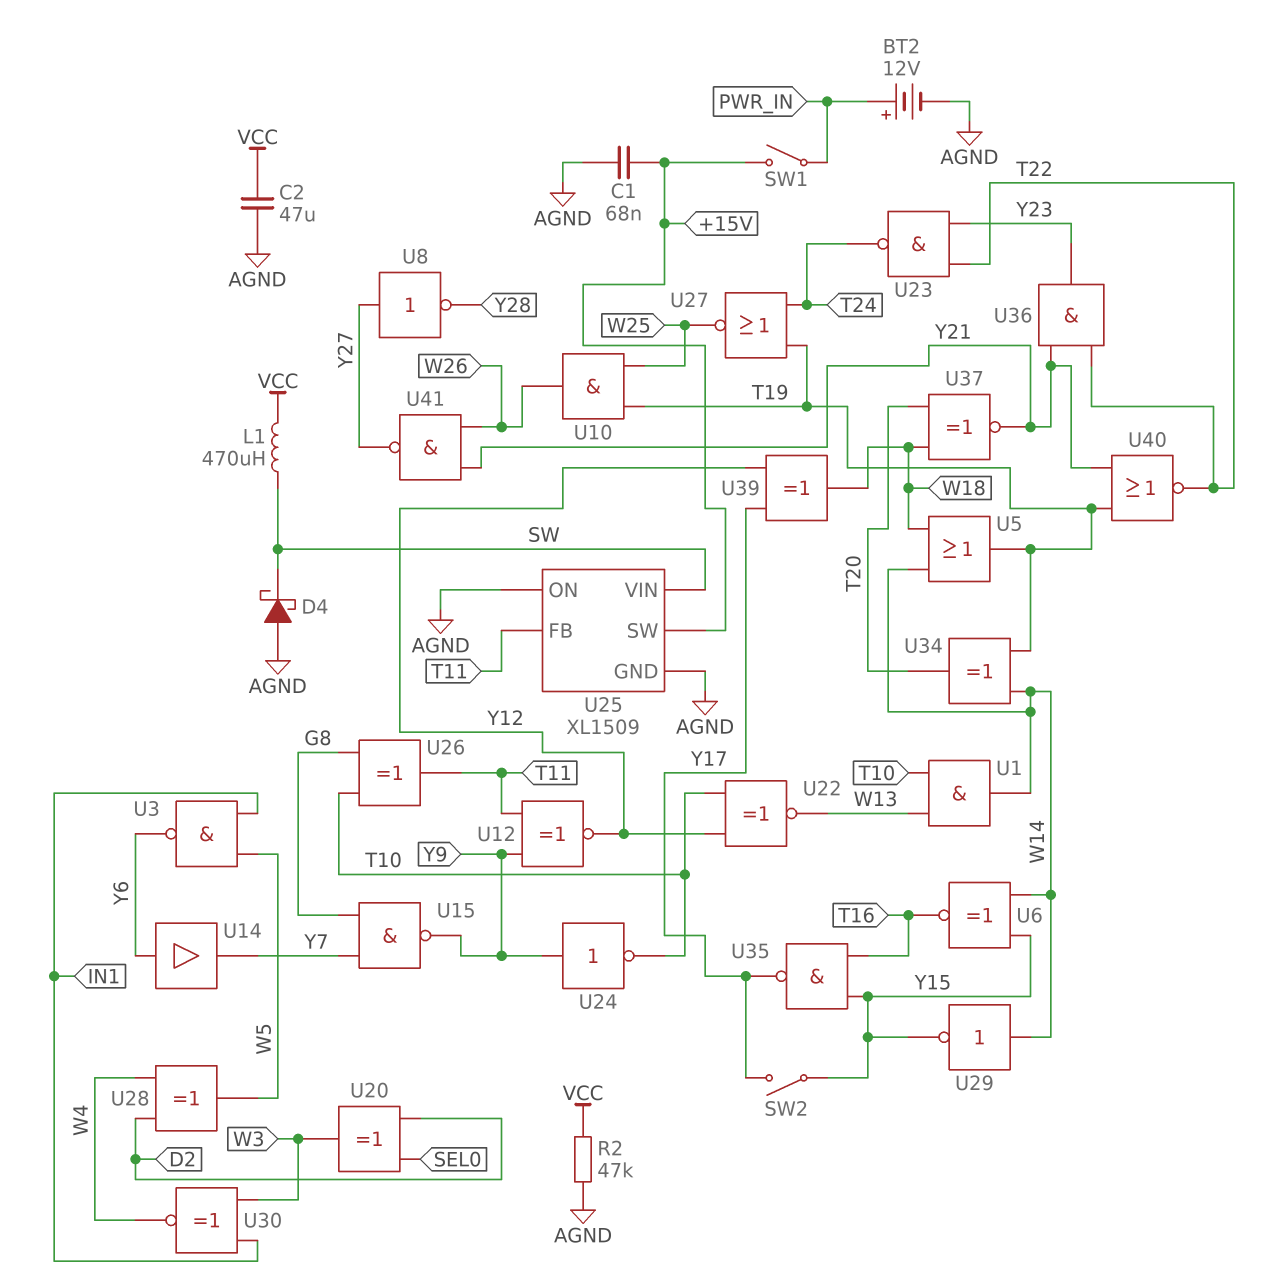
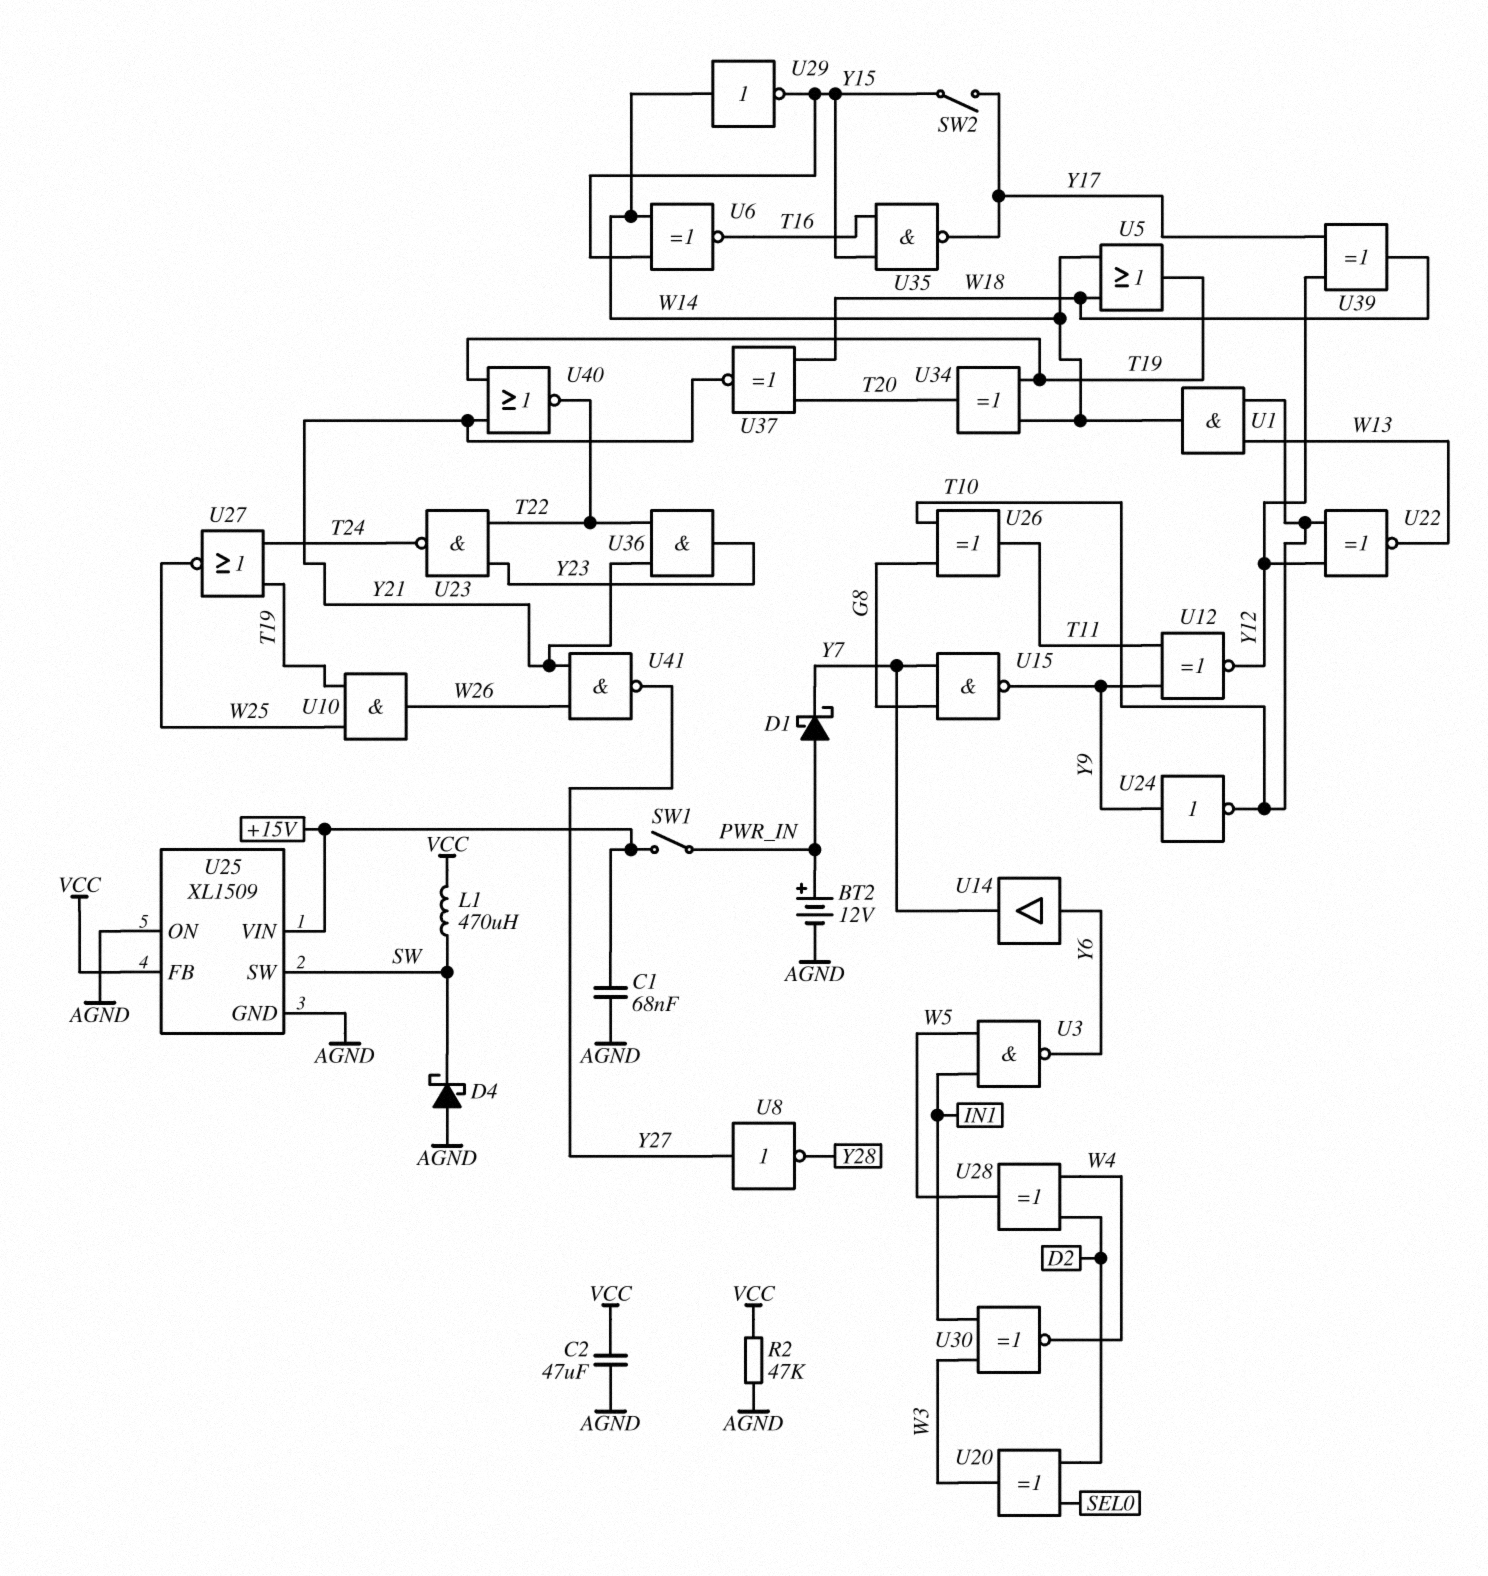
D1: none -> schottky (A PWR_IN, K Y7)
U25 pin FB: T11 -> VCC
U25 pin SW: +15V -> SW
U25 pin VIN: SW -> +15V

